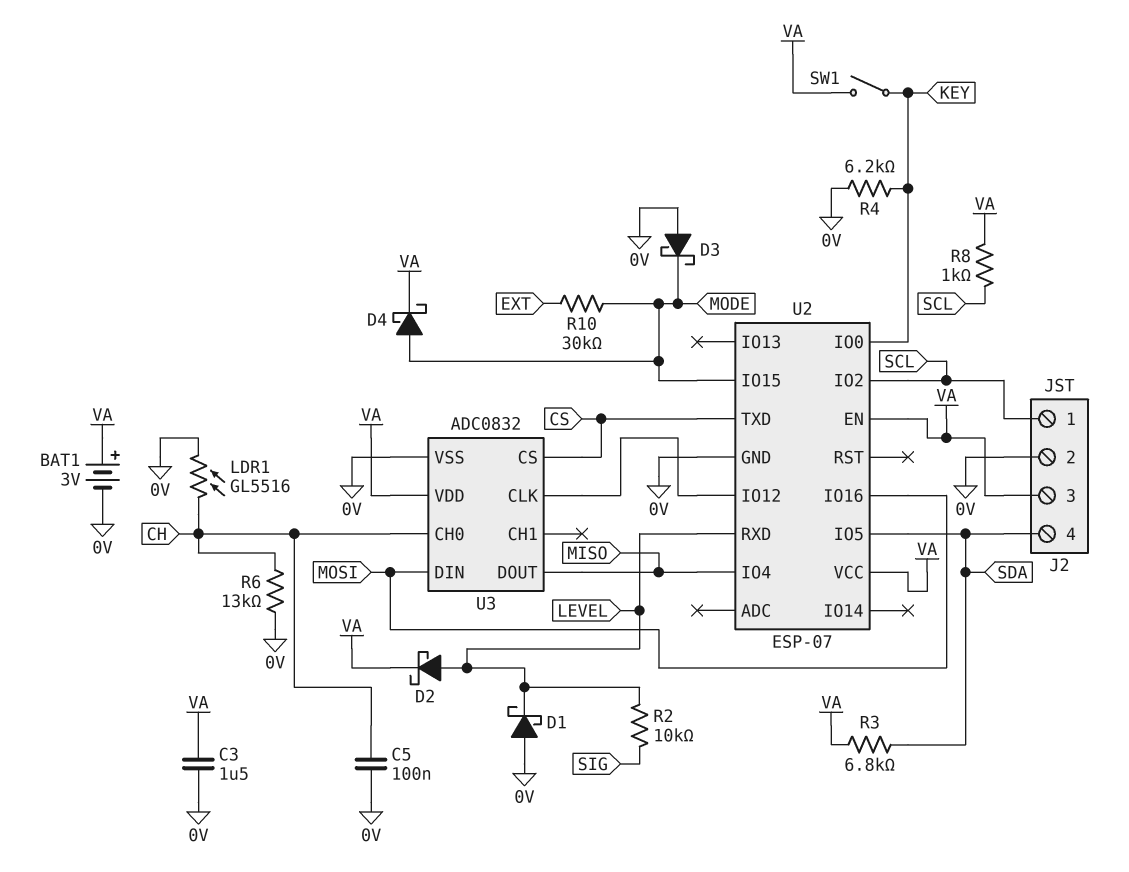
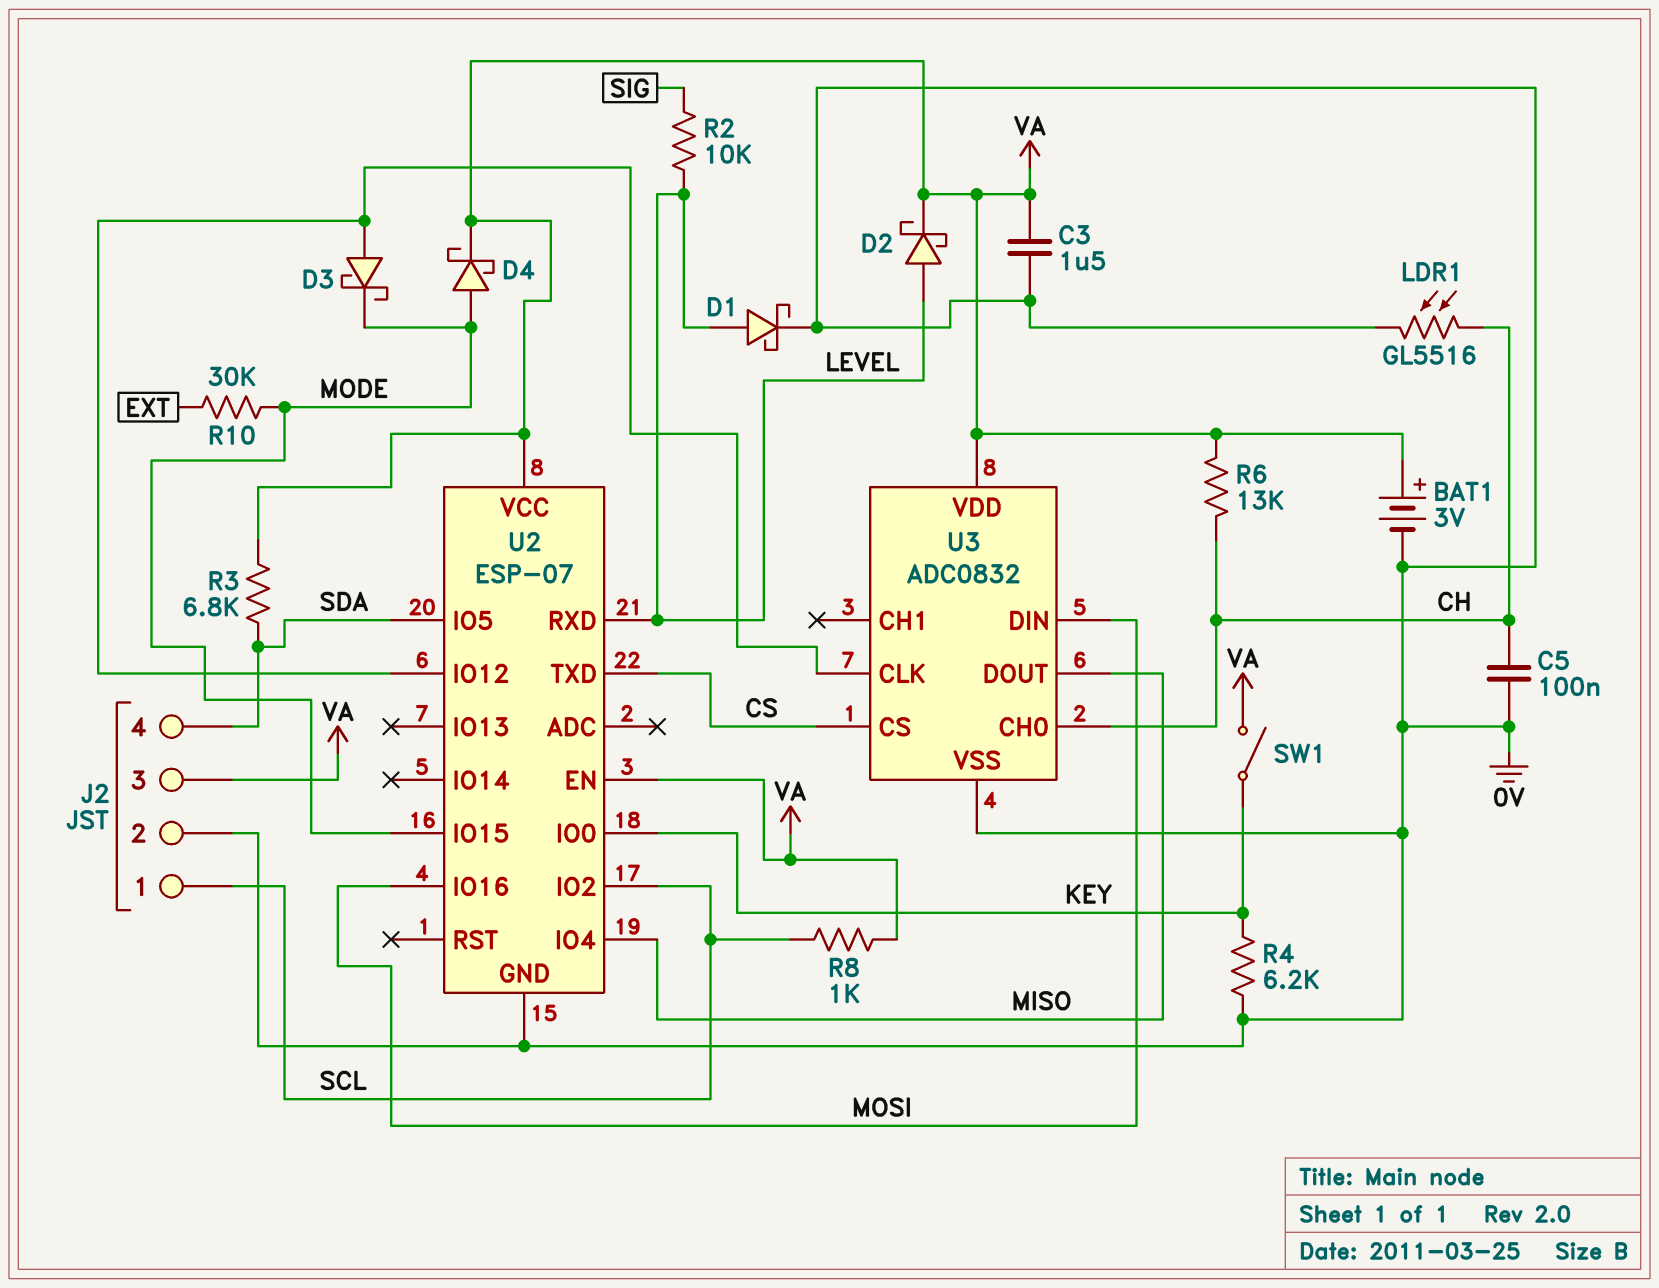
D1: schottky (A 0V, K LEVEL) -> schottky (A LEVEL, K 0V)
D3: schottky (A 0V, K MODE) -> schottky (A U2/IO12, K MODE)
R6: 13k (0V, CH) -> 13k (CH, VA)

